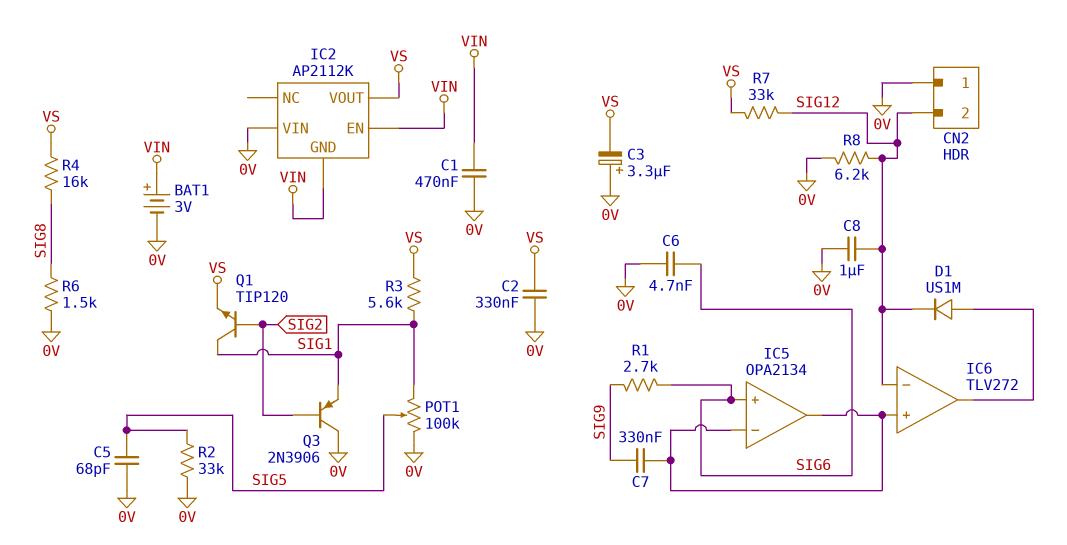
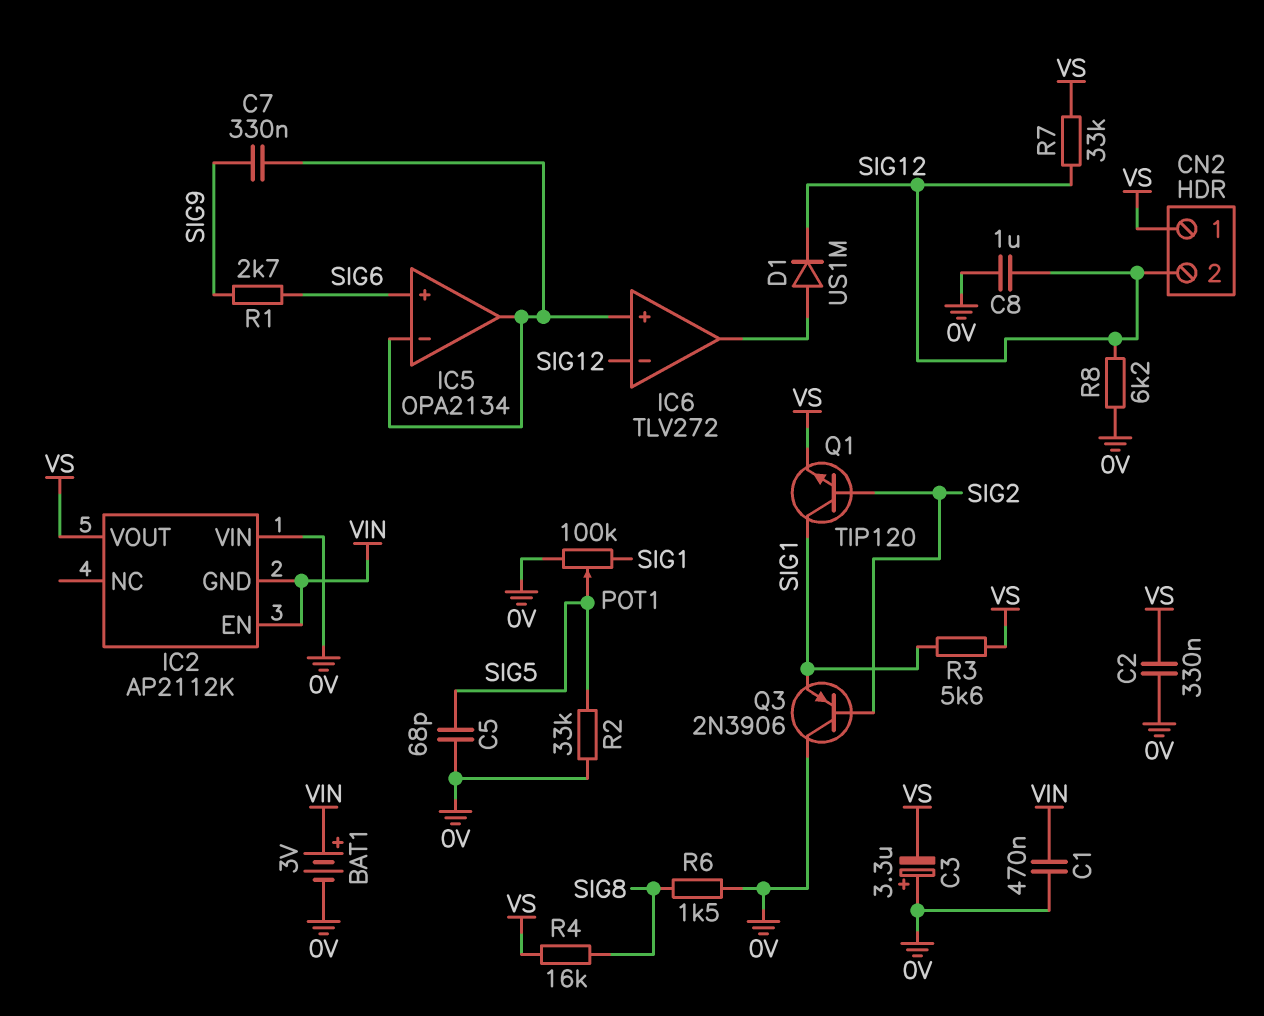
C6: 4.7nF (0V, SIG6) -> none
CN2 pin 1: 0V -> VS

